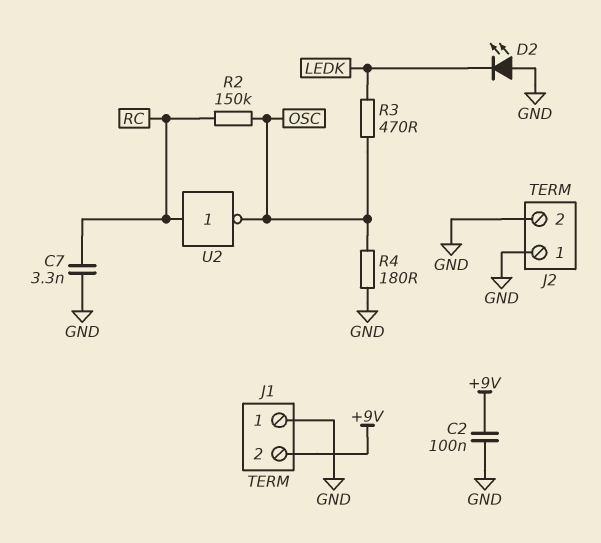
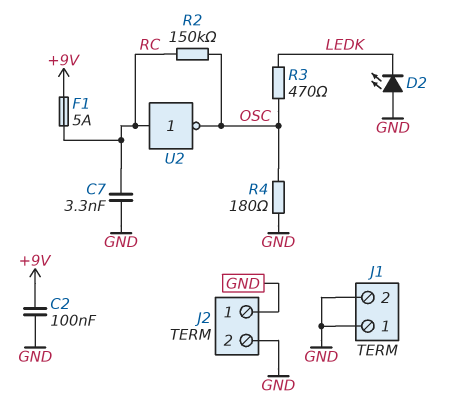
F1: none -> 5A (+9V, RC)
J1 pin 2: +9V -> GND

